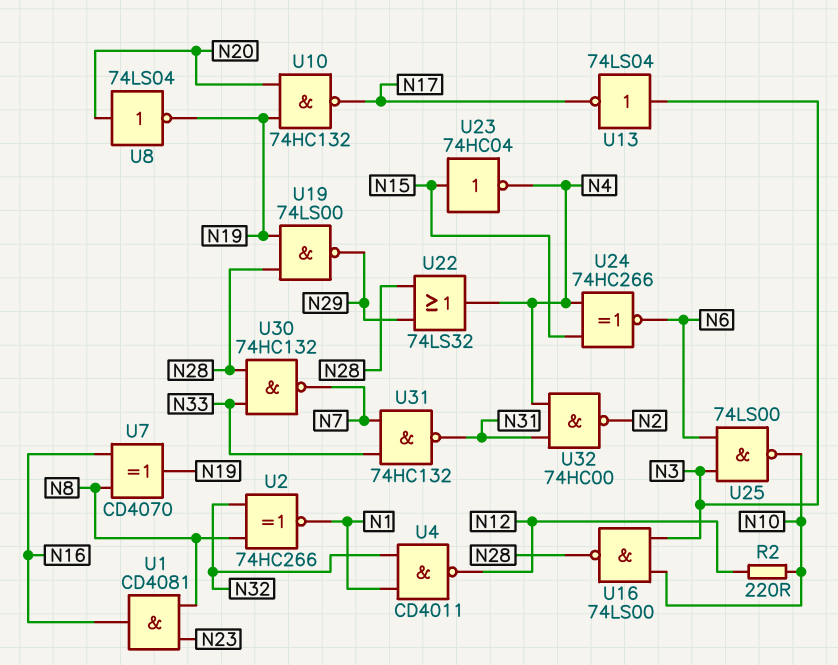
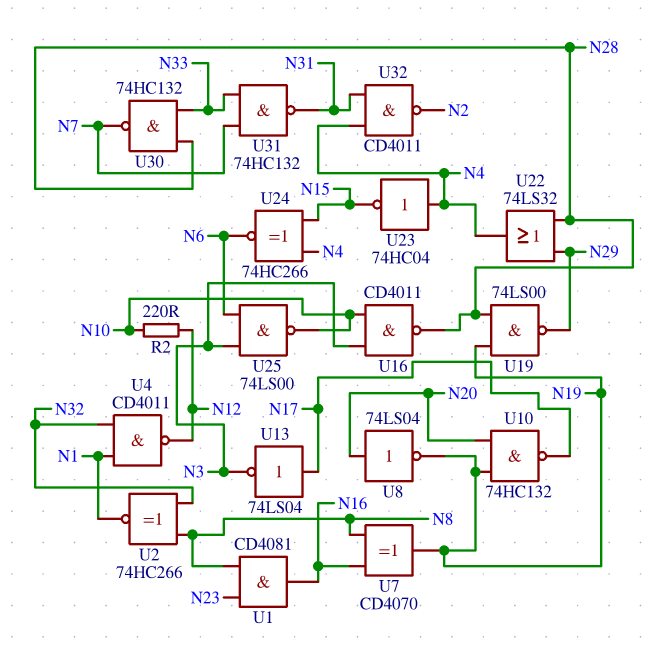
U13: NOT 74LS04 (in N3, out N17) -> NOT 74LS04 (in N17, out N3)
U16: NAND 74LS00 (in N3, in N10, out N28) -> NAND CD4011 (in N3, in N10, out N28)
U23: NOT 74HC04 (in N15, out N4) -> NOT 74HC04 (in N4, out N15)
U32: NAND 74HC00 (in N4, in N31, out N2) -> NAND CD4011 (in N4, in N31, out N2)

